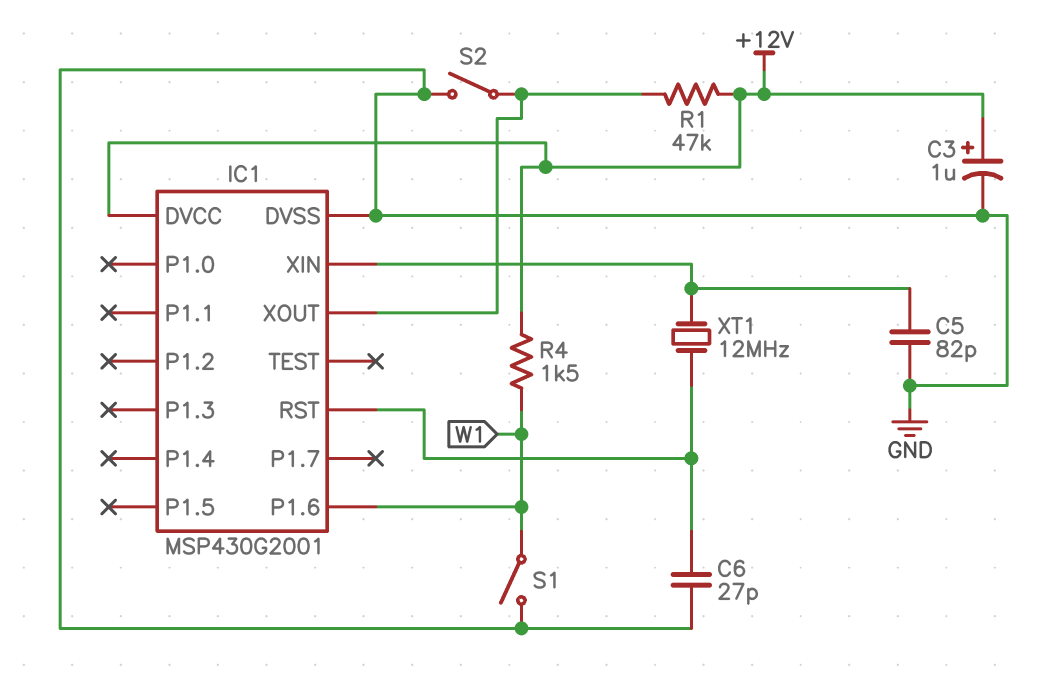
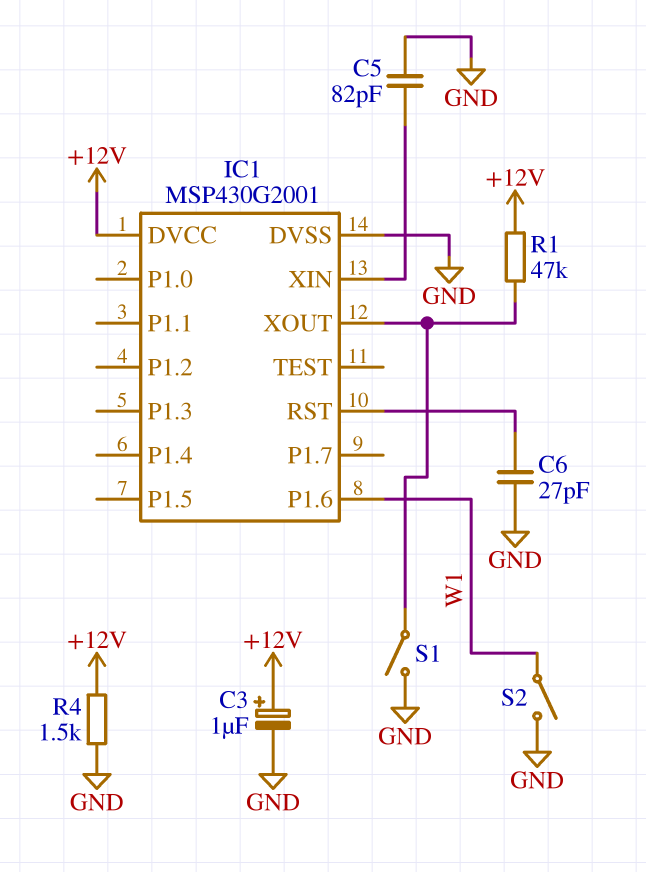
R4: 1.5k (+12V, W1) -> 1.5k (+12V, GND)
S1: switch (GND, W1) -> switch (GND, IC1/XOUT)
S2: switch (GND, IC1/XOUT) -> switch (GND, W1)
XT1: 12MHz (IC1/RST, IC1/XIN) -> none

